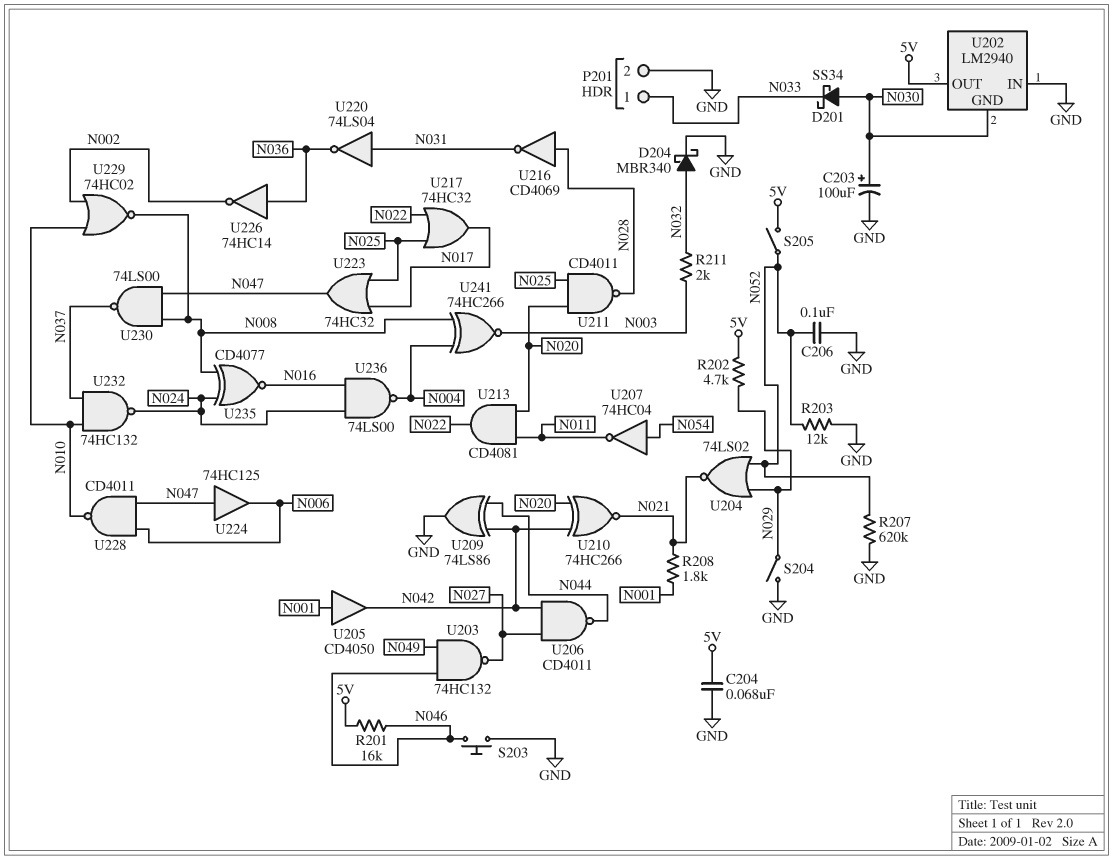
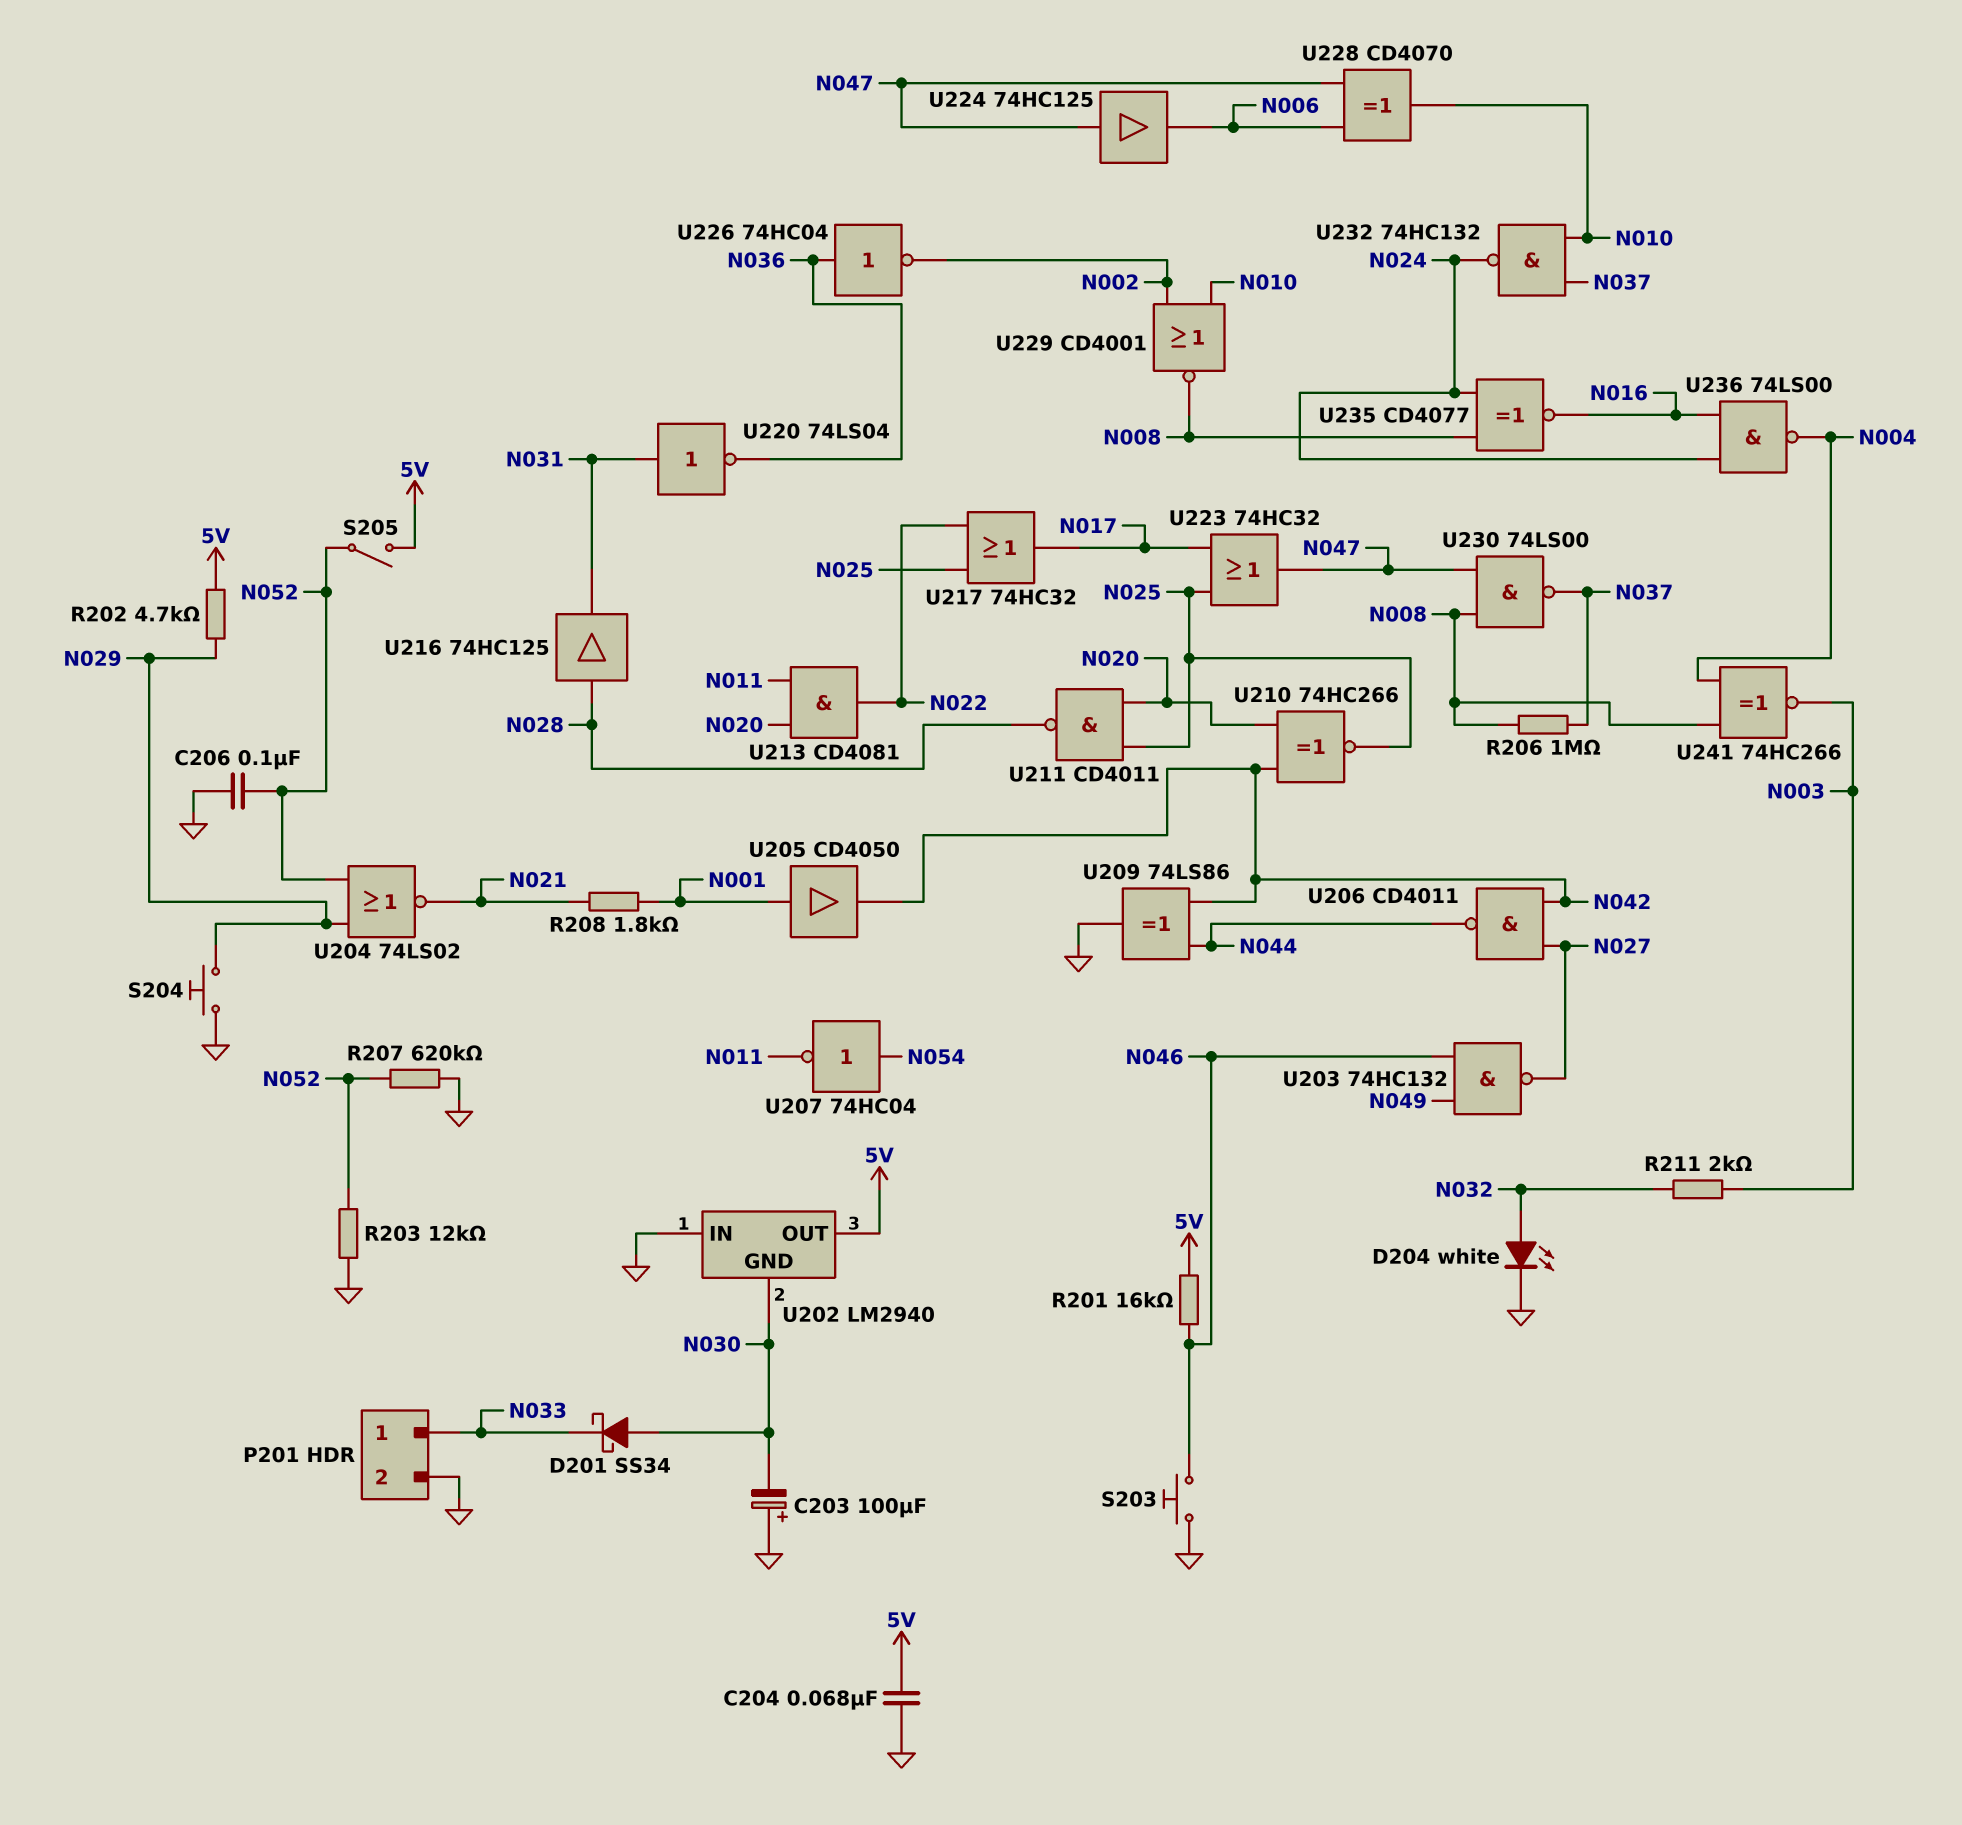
C203: 100uF (plus N030, minus GND) -> 100uF (plus GND, minus N030)
D204: schottky MBR340 (A N032, K GND) -> LED white (A N032, K GND)
R206: none -> 1M (N008, N037)
S204: switch (GND, N029) -> button (GND, N029)
U210: XNOR 74HC266 (in N020, in N042, out N021) -> XNOR 74HC266 (in N020, in N042, out N025)
U216: NOT CD4069 (in N028, out N031) -> buffer 74HC125 (in N028, out N031)
U226: NOT 74HC14 (in N036, out N002) -> NOT 74HC04 (in N036, out N002)
U228: NAND CD4011 (in N006, in N047, out N010) -> XOR CD4070 (in N006, in N047, out N010)
U229: NOR 74HC02 (in N002, in N010, out N008) -> NOR CD4001 (in N002, in N010, out N008)

